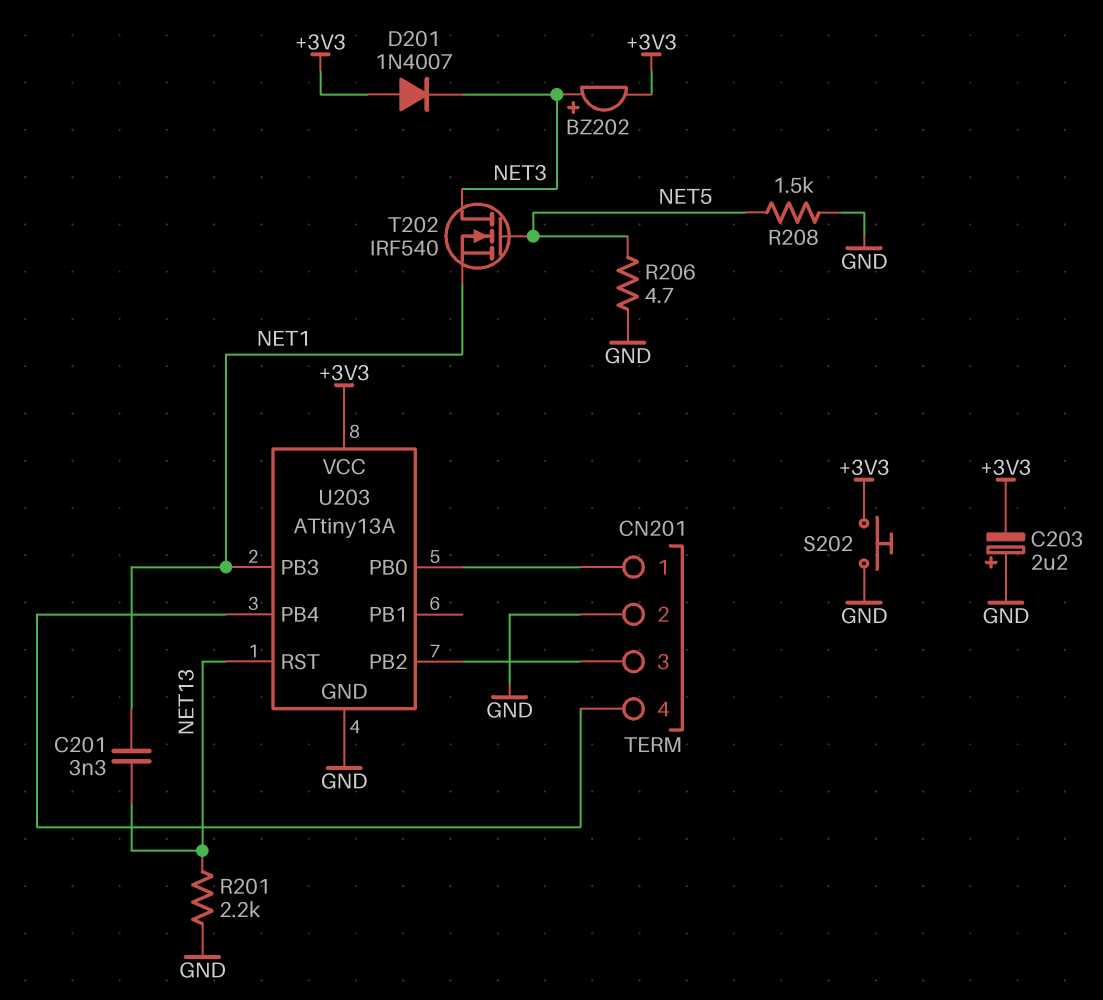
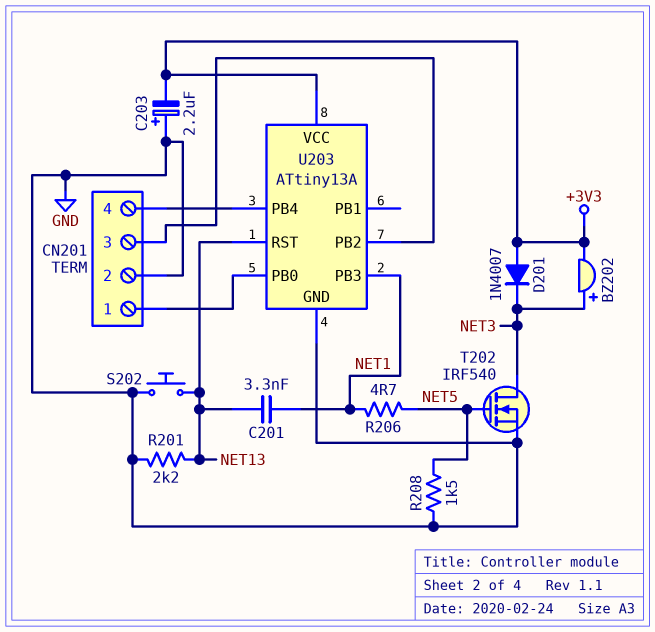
R206: 4.7 (GND, NET5) -> 4.7 (NET1, NET5)
S202: button (+3V3, GND) -> button (GND, NET13)
T202: NMOS IRF540 (G NET5, D NET3, S NET1) -> NMOS IRF540 (G NET5, D NET3, S GND)

